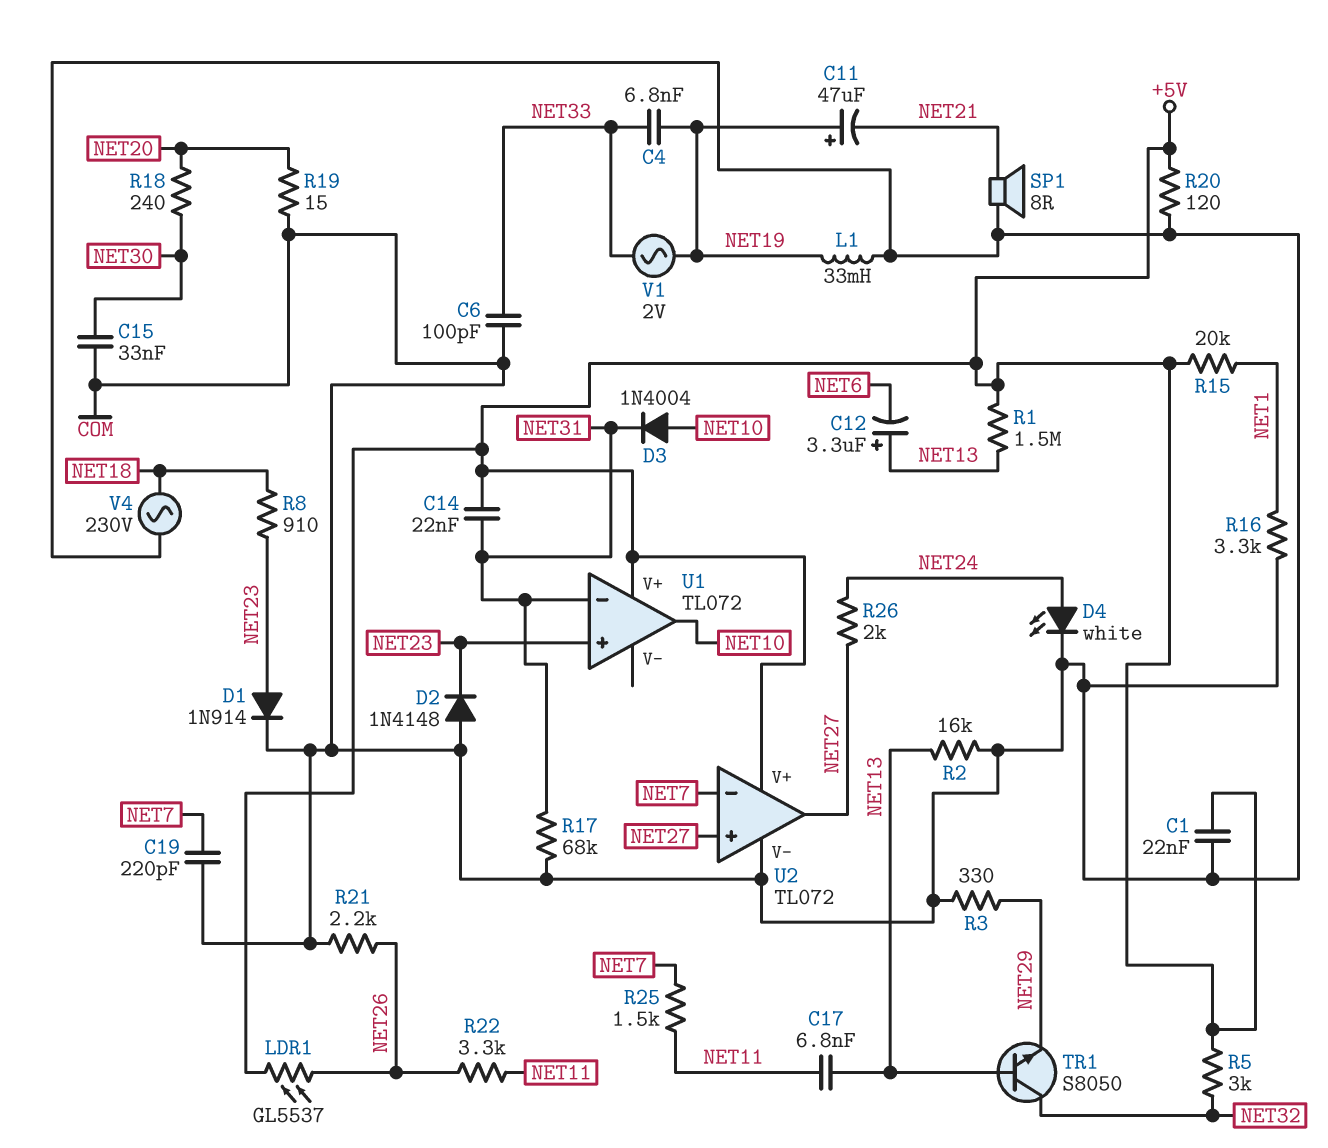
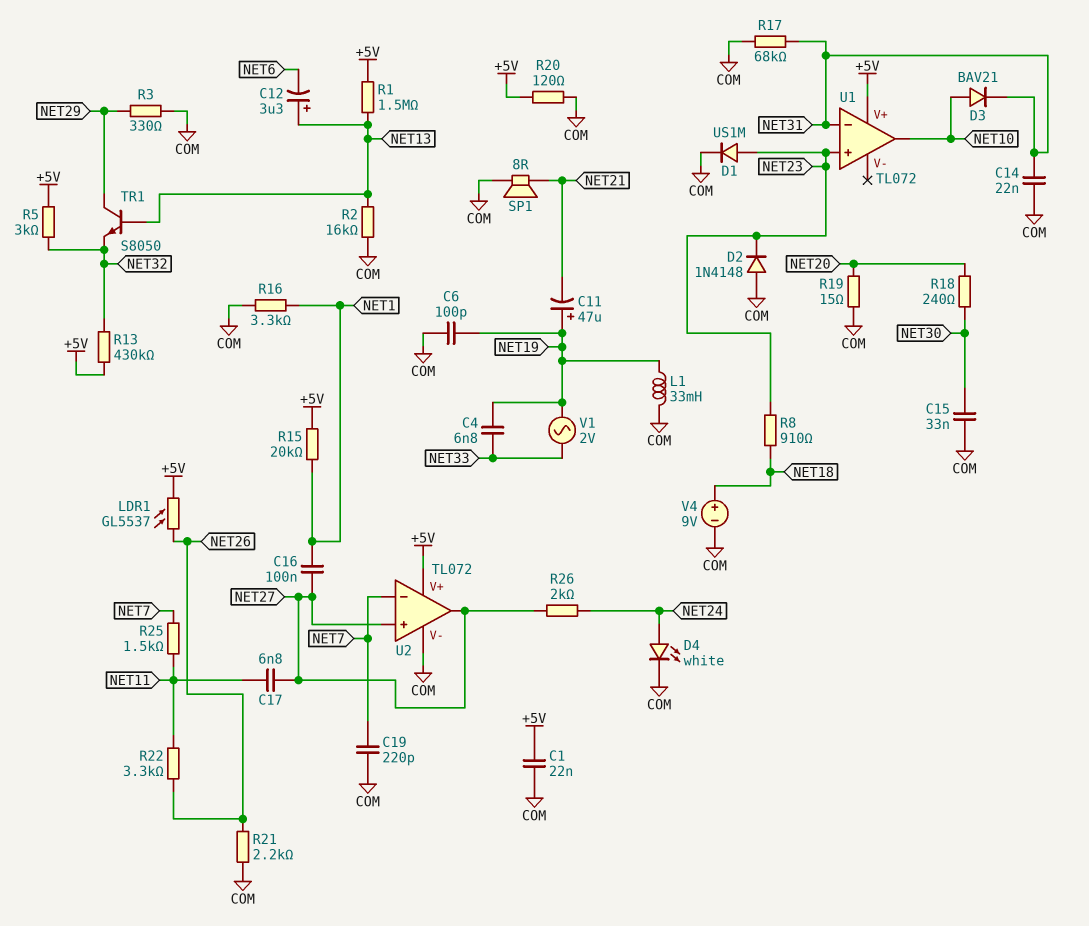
C6: 100pF (COM, NET33) -> 100pF (COM, NET19)
C14: 22nF (+5V, NET31) -> 22nF (COM, NET31)
C16: none -> 100nF (NET1, NET27)
C17: 6.8nF (NET11, NET13) -> 6.8nF (NET11, NET27)
D1: diode 1N914 (A NET23, K COM) -> diode US1M (A NET23, K COM)
D3: diode 1N4004 (A NET10, K NET31) -> diode BAV21 (A NET10, K NET31)
R13: none -> 430k (+5V, NET32)
TR1: NPN S8050 (B NET13, C NET32, E NET29) -> NPN S8050 (B NET13, C NET29, E NET32)
V4: AC 230V (COM, NET18) -> 9V (plus NET18, minus COM)

